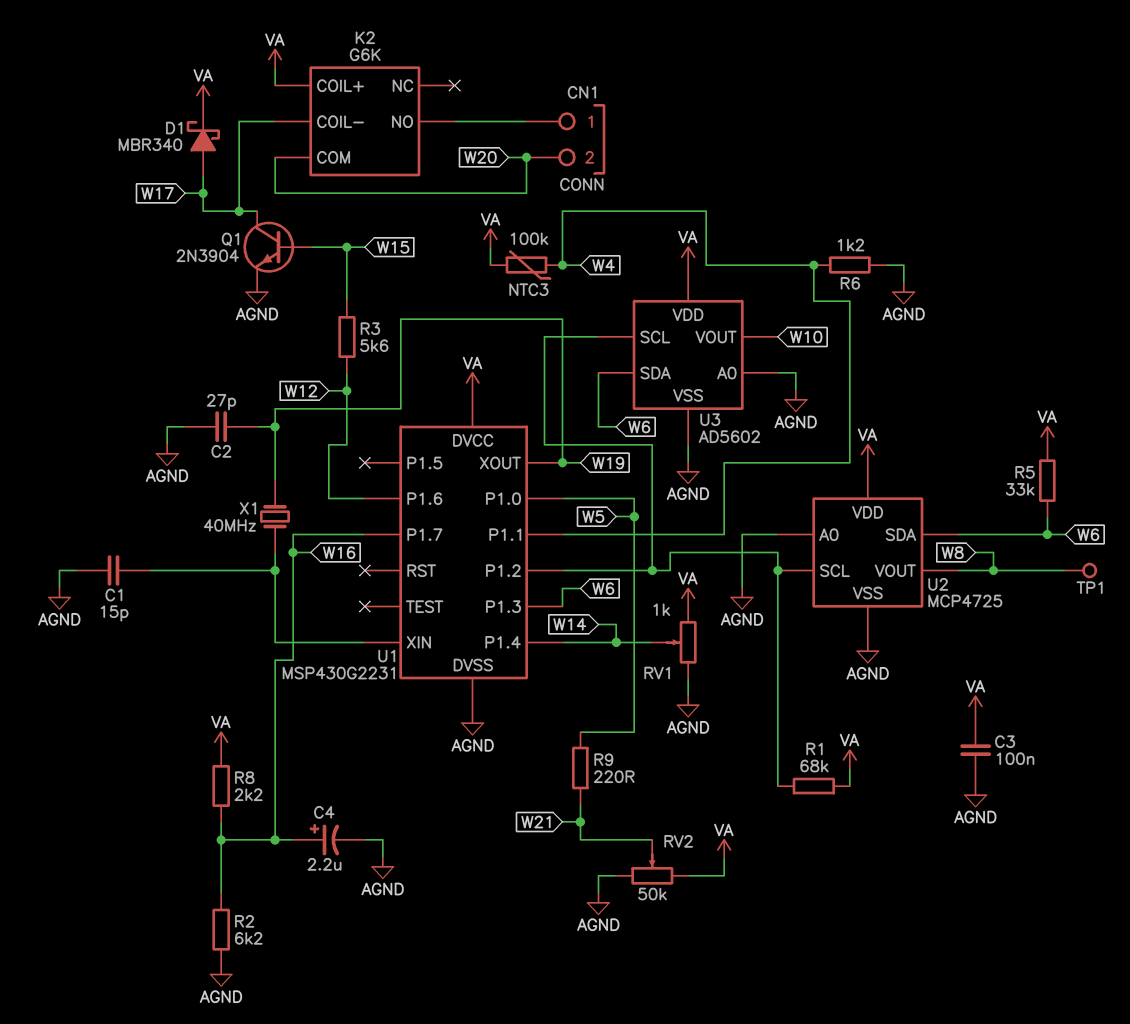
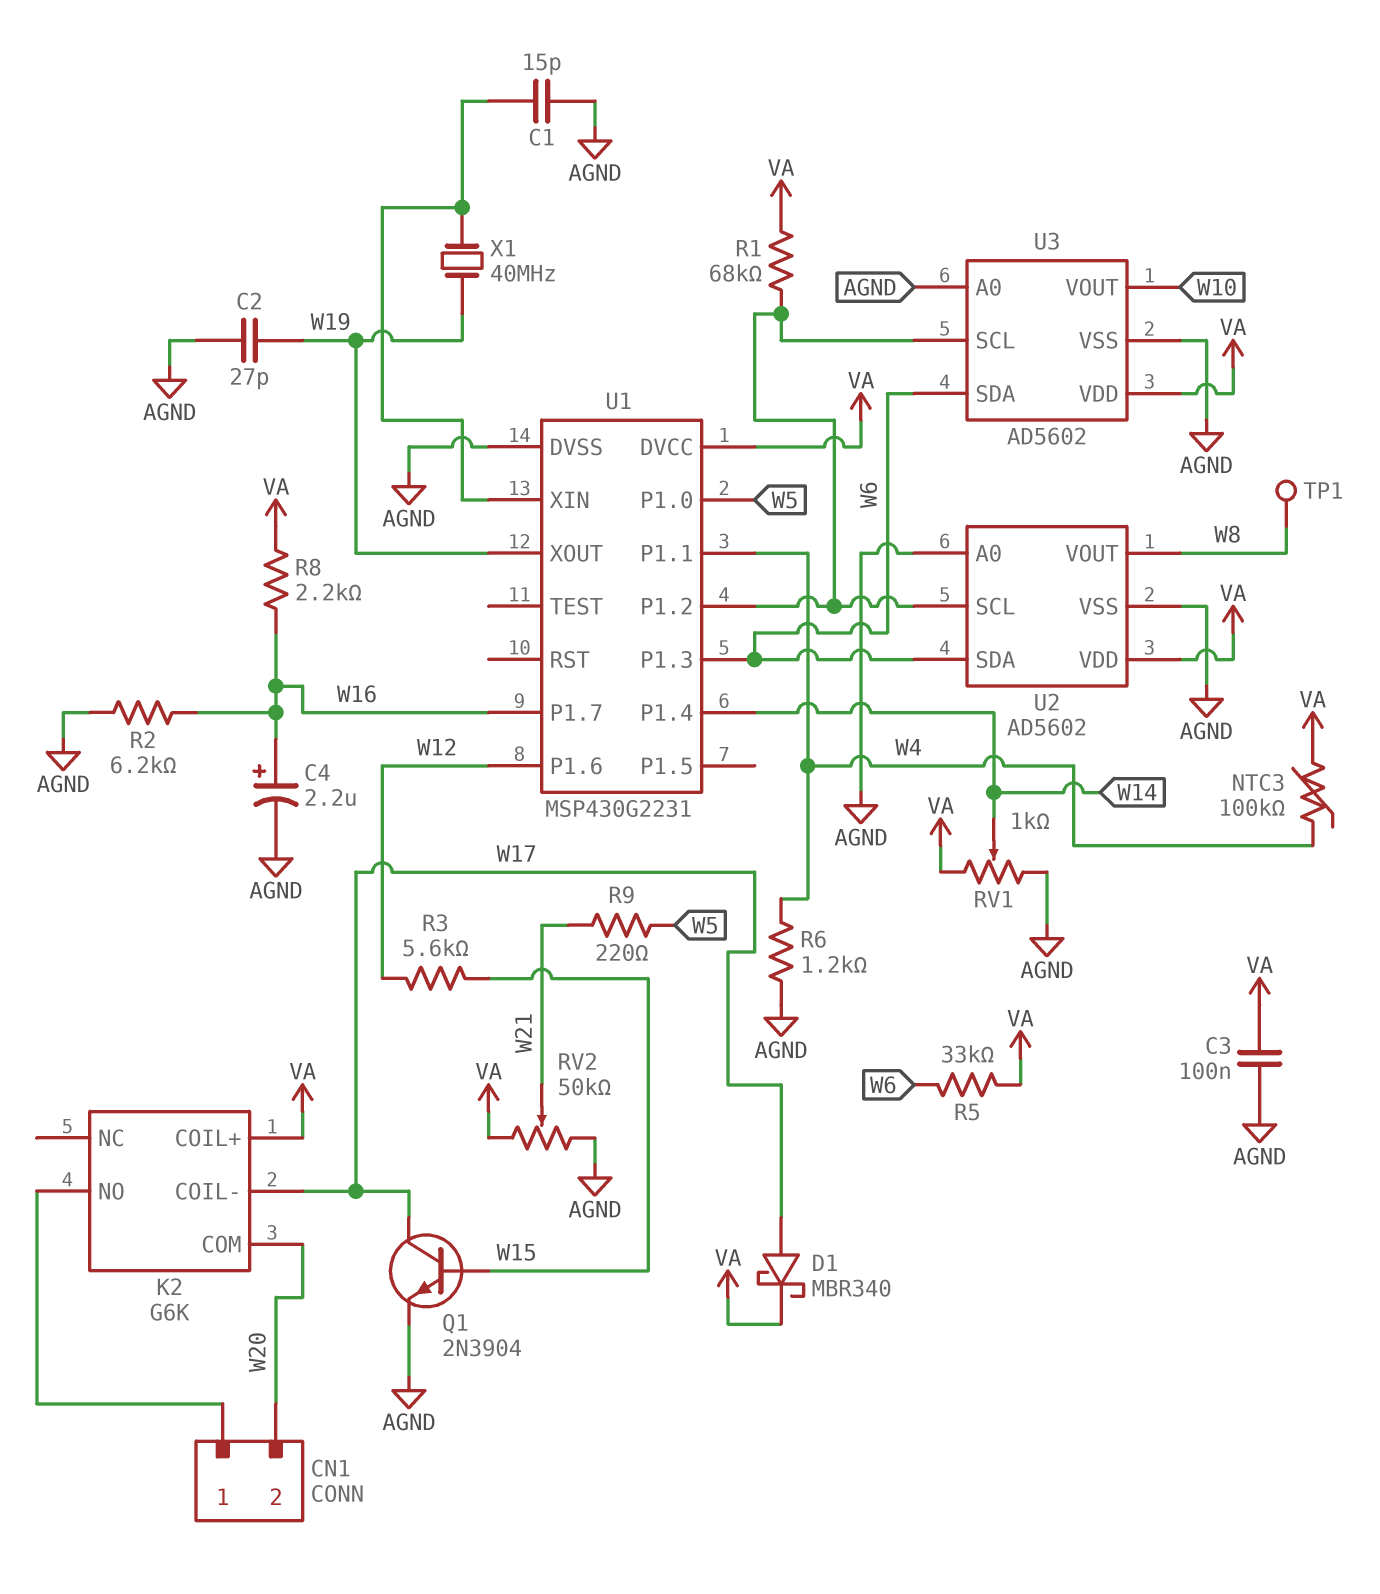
U2: MCP4725 -> AD5602

